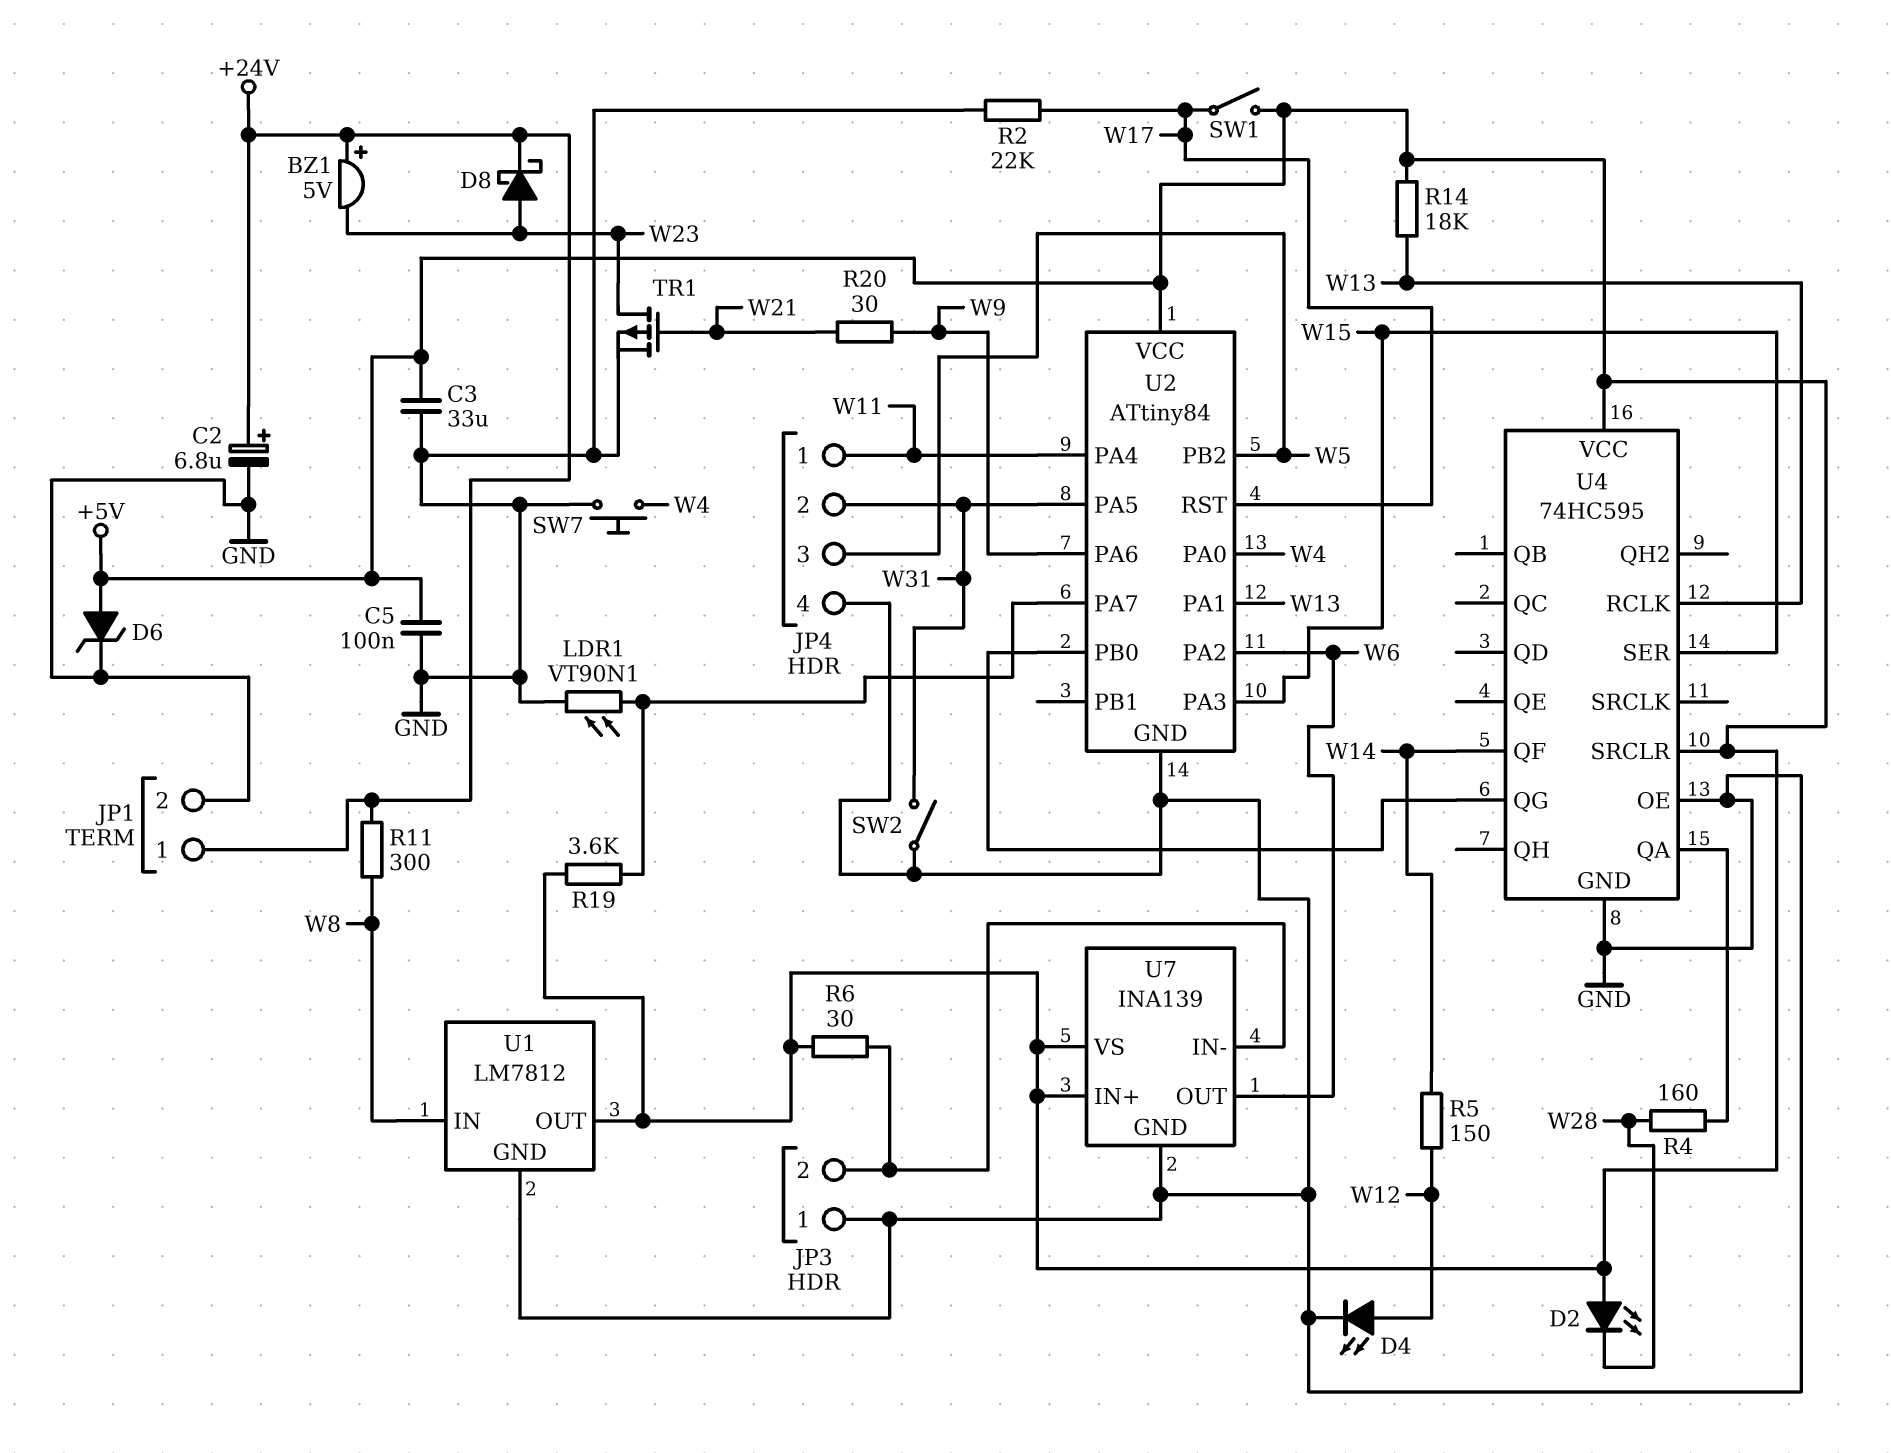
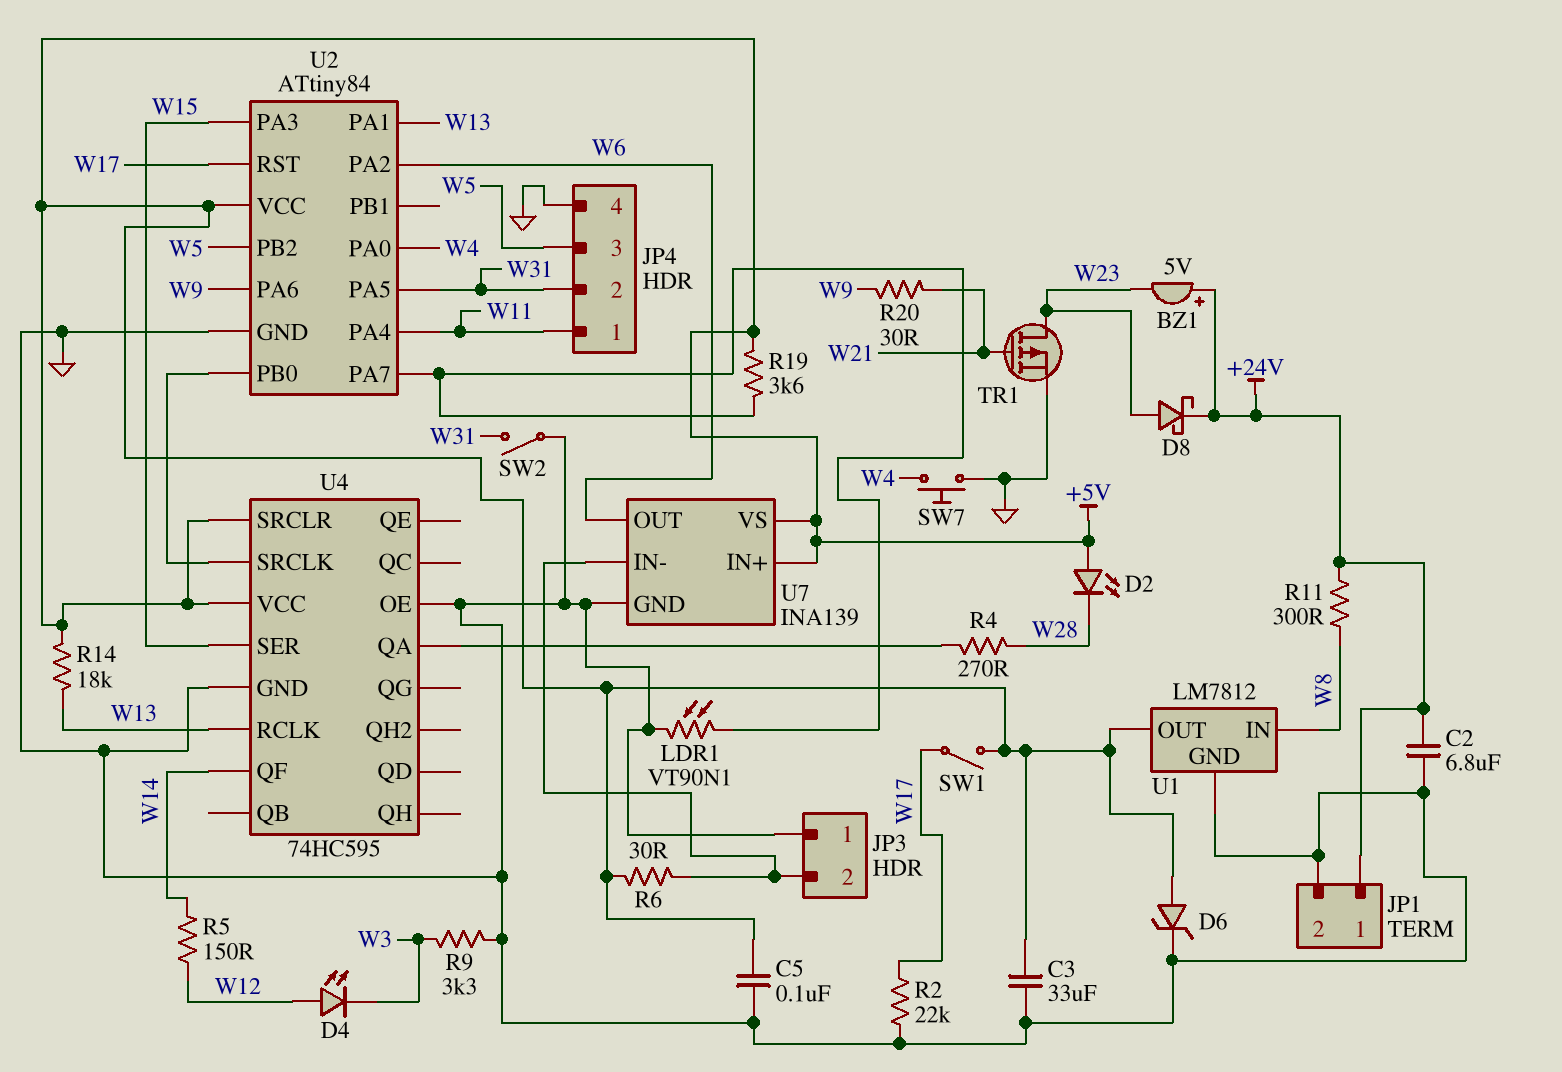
C2: 6.8uF (plus +24V, minus GND) -> 6.8uF (+24V, GND)
D4: LED (A W12, K GND) -> LED (A W12, K W3)
R4: 160 (U4/QA, W28) -> 270 (U4/QA, W28)
R9: none -> 3.3k (GND, W3)
U4 pin QG: U2/PB0 -> none
U4 pin SRCLK: none -> U2/PB0

